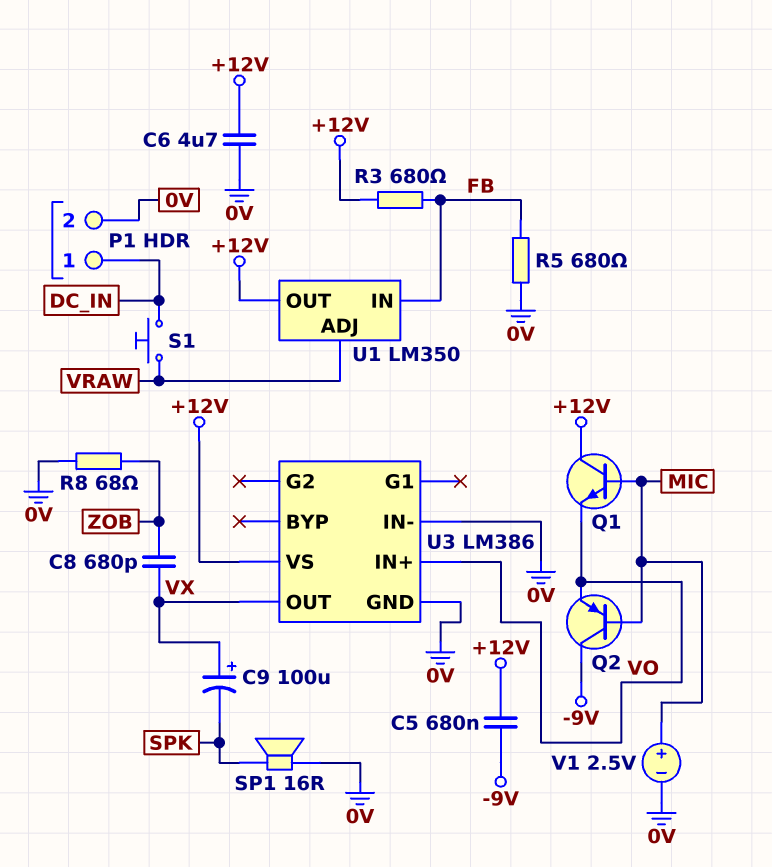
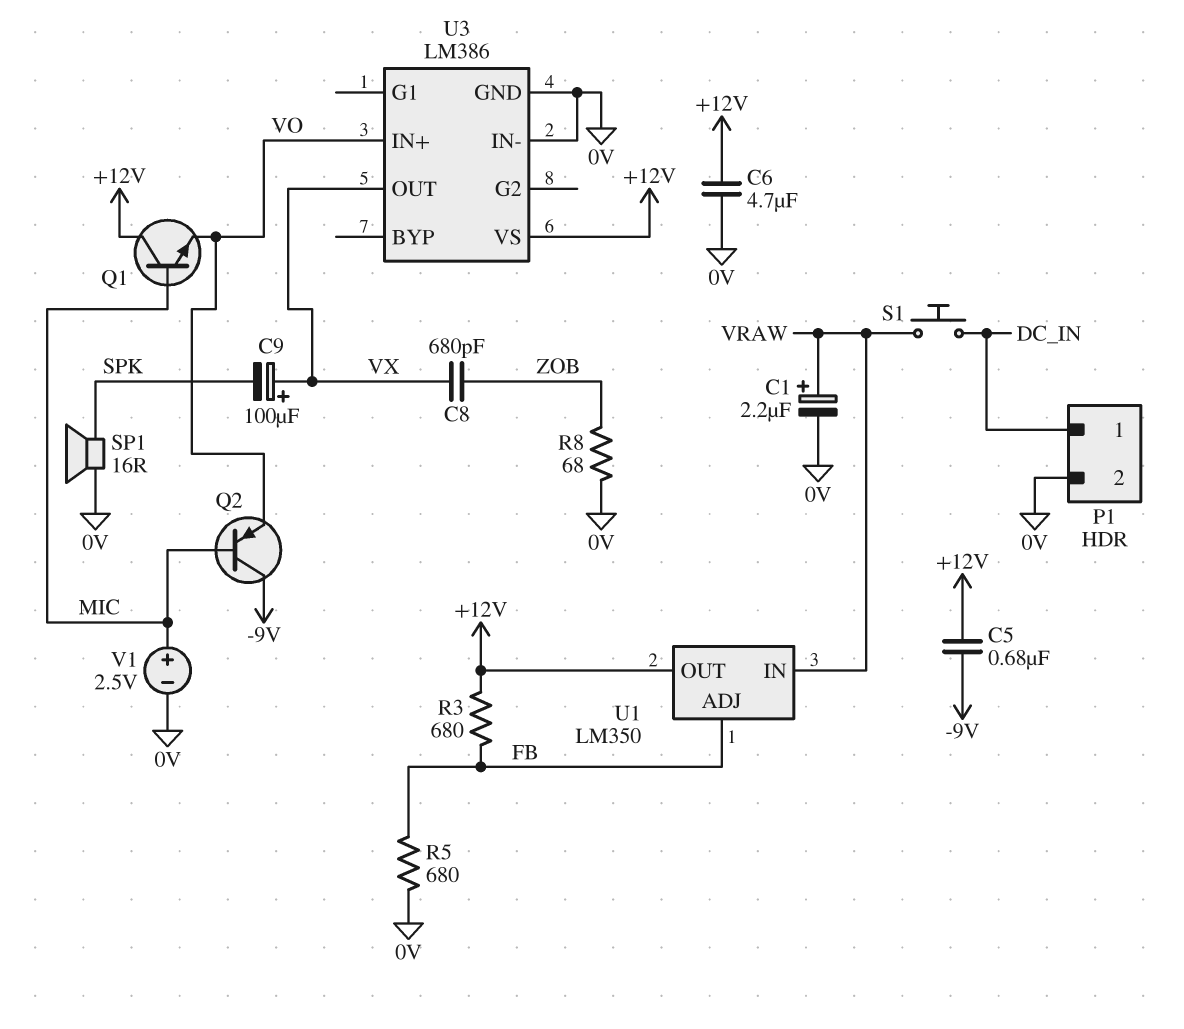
C1: none -> 2.2uF (plus VRAW, minus 0V)
U1 pin ADJ: VRAW -> FB
U1 pin IN: FB -> VRAW

